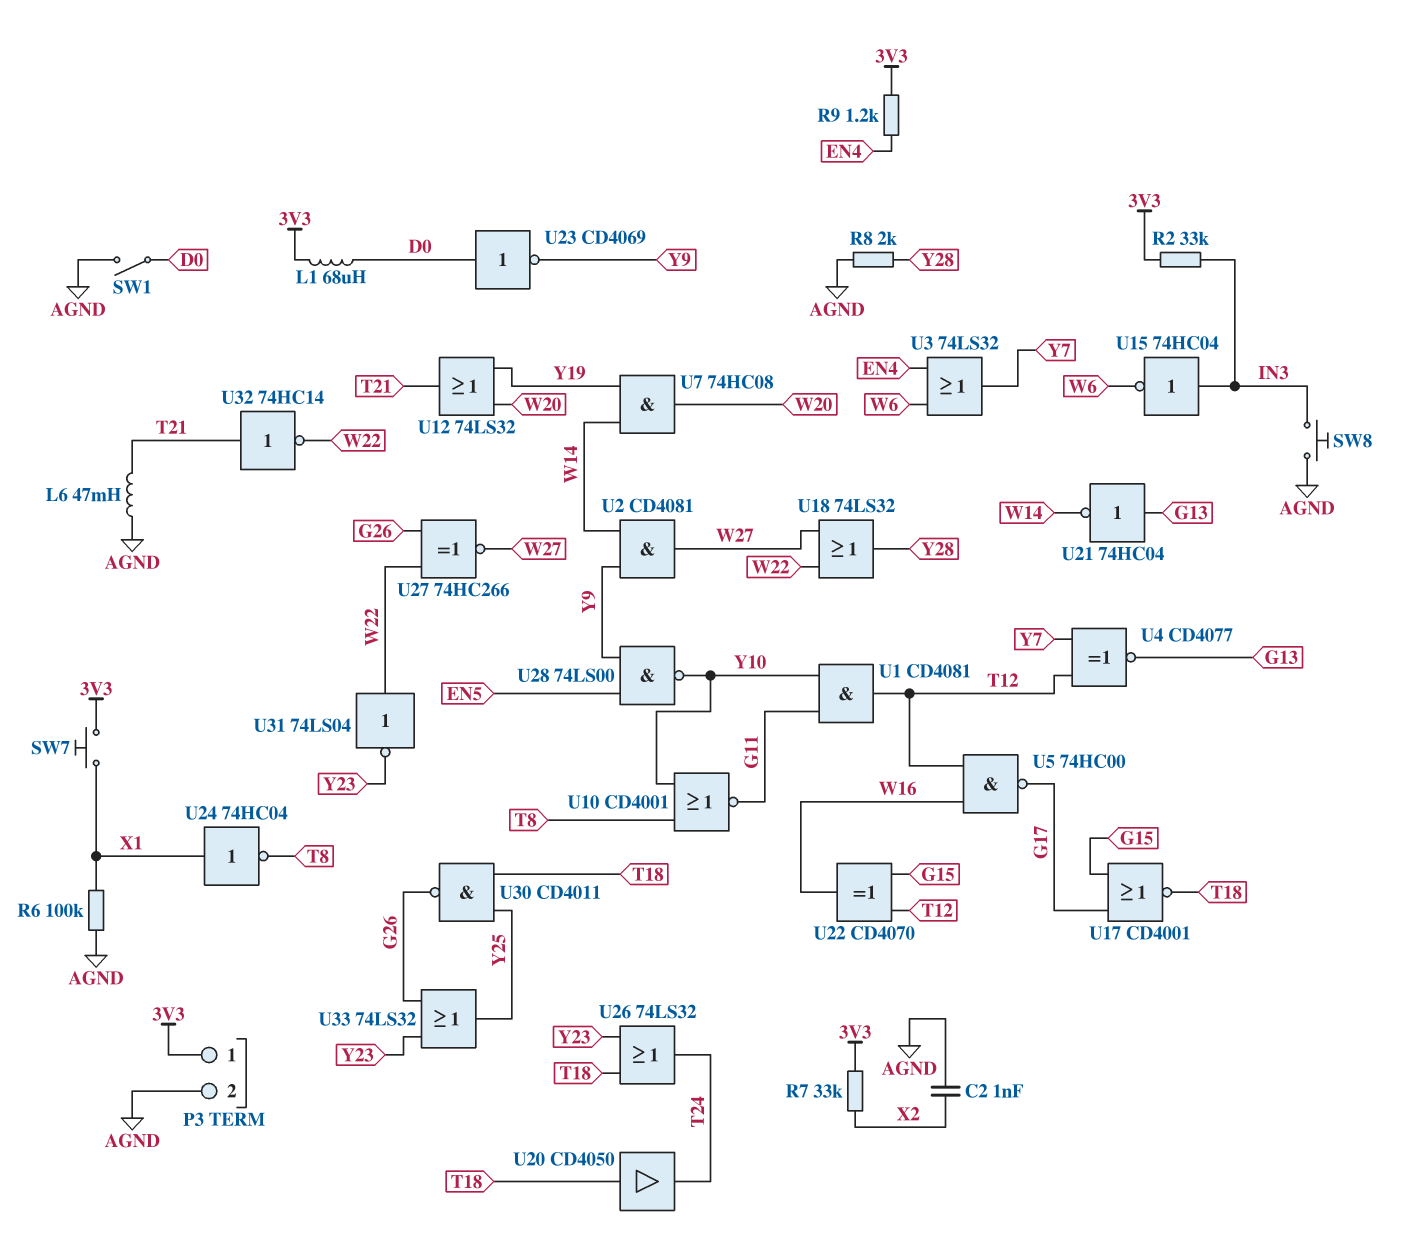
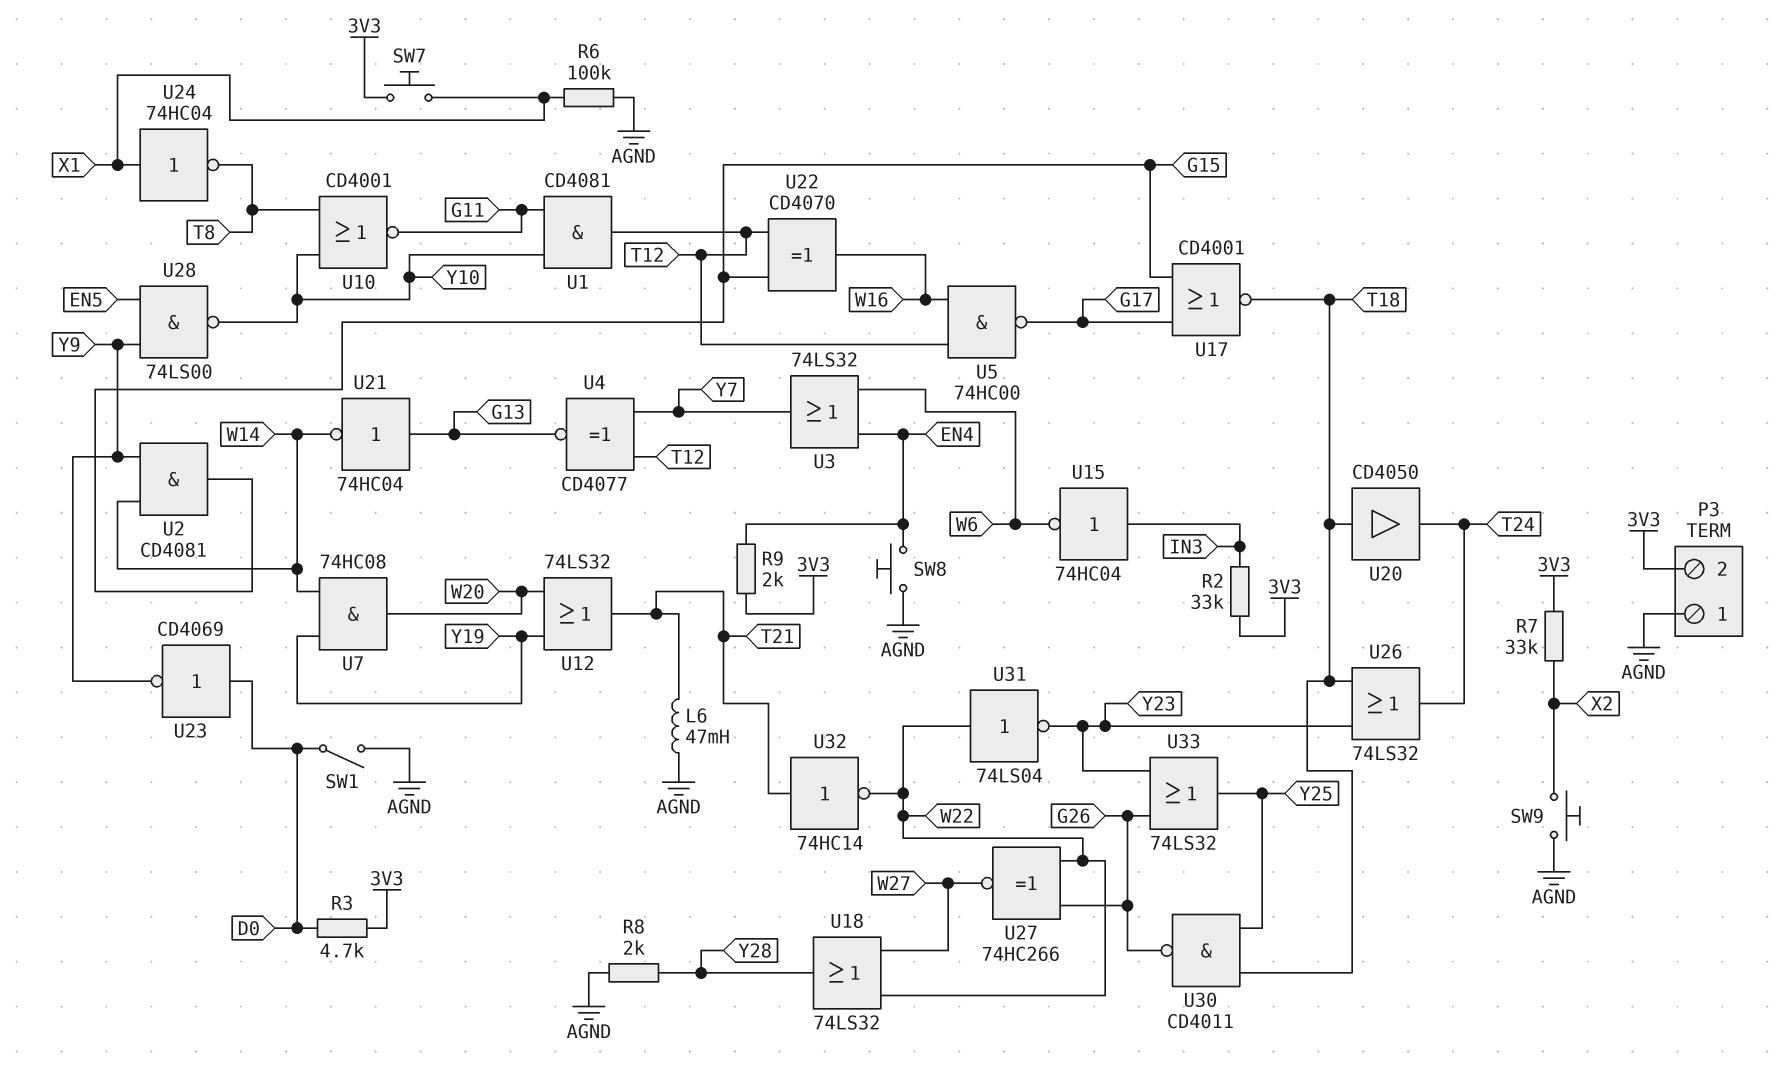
C2: 1nF (AGND, X2) -> none
L1: 68uH (3V3, D0) -> none
P3 pin 1: 3V3 -> AGND
P3 pin 2: AGND -> 3V3
R3: none -> 4.7k (3V3, D0)
R9: 1.2k (3V3, EN4) -> 2k (3V3, EN4)
SW8: button (AGND, IN3) -> button (AGND, EN4)
SW9: none -> button (AGND, X2)
U2: AND CD4081 (in W14, in Y9, out W27) -> AND CD4081 (in W14, in Y9, out G15)

